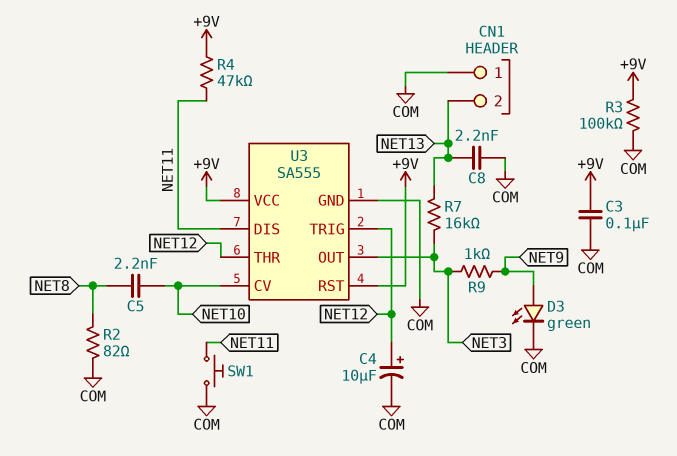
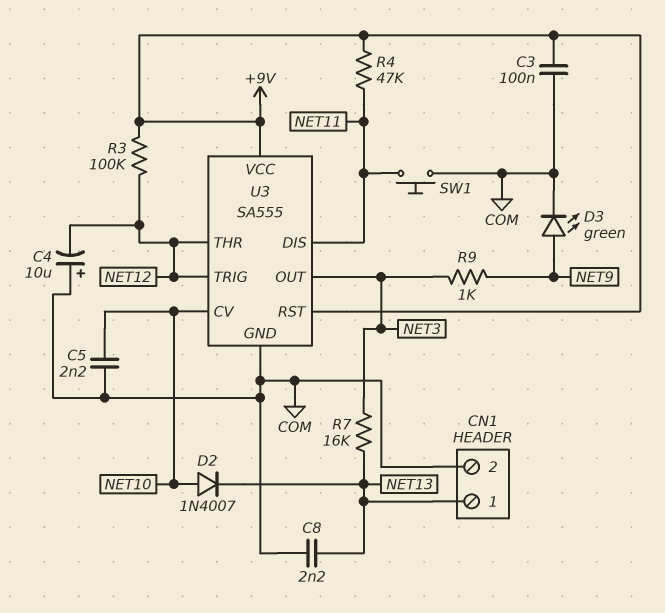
C4: 10uF (plus NET12, minus COM) -> 10uF (plus COM, minus NET12)
C5: 2.2nF (NET8, NET10) -> 2.2nF (COM, NET10)
CN1 pin 1: COM -> NET13
CN1 pin 2: NET13 -> COM
D2: none -> diode 1N4007 (A NET10, K NET13)
R2: 82 (COM, NET8) -> none
R3: 100k (+9V, COM) -> 100k (+9V, NET12)

